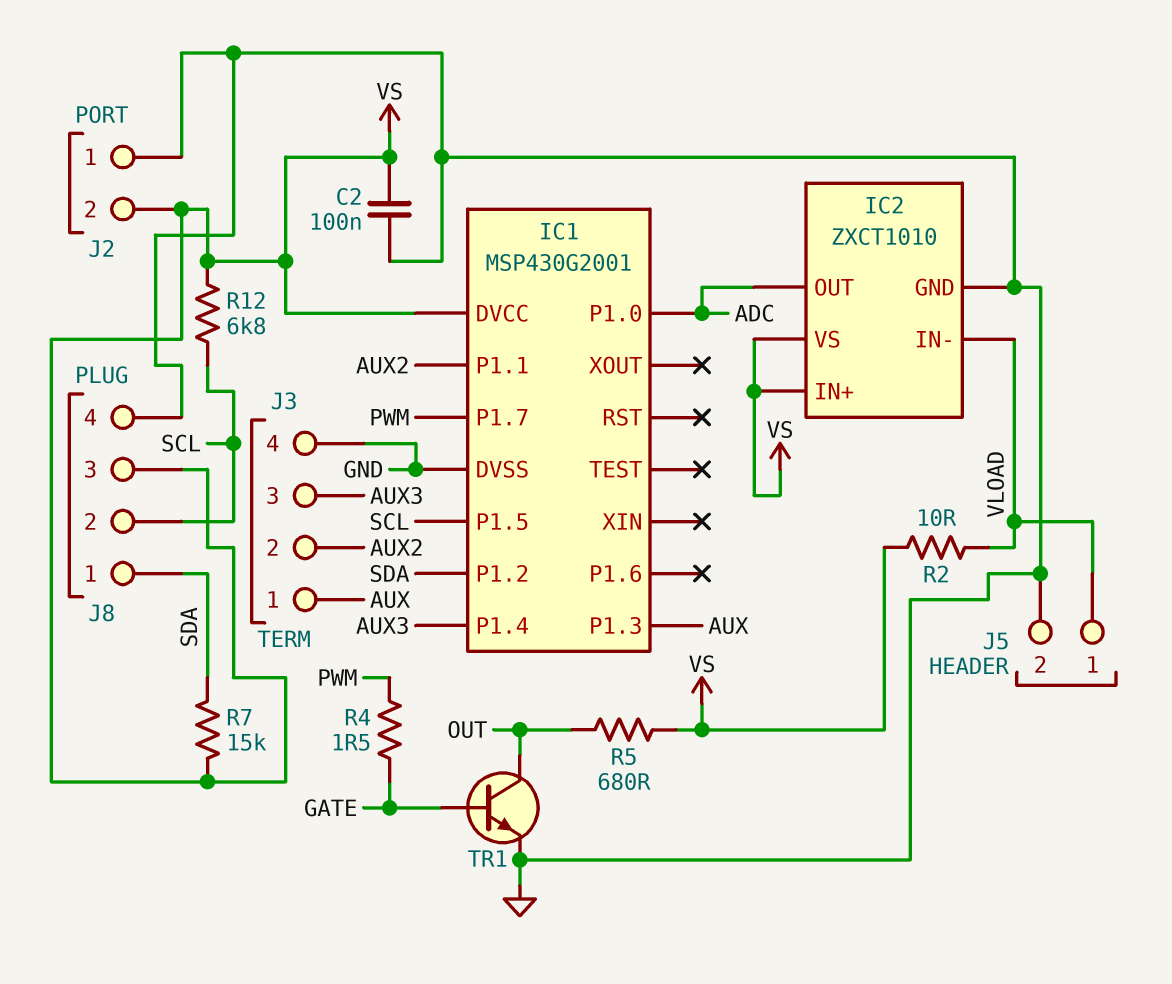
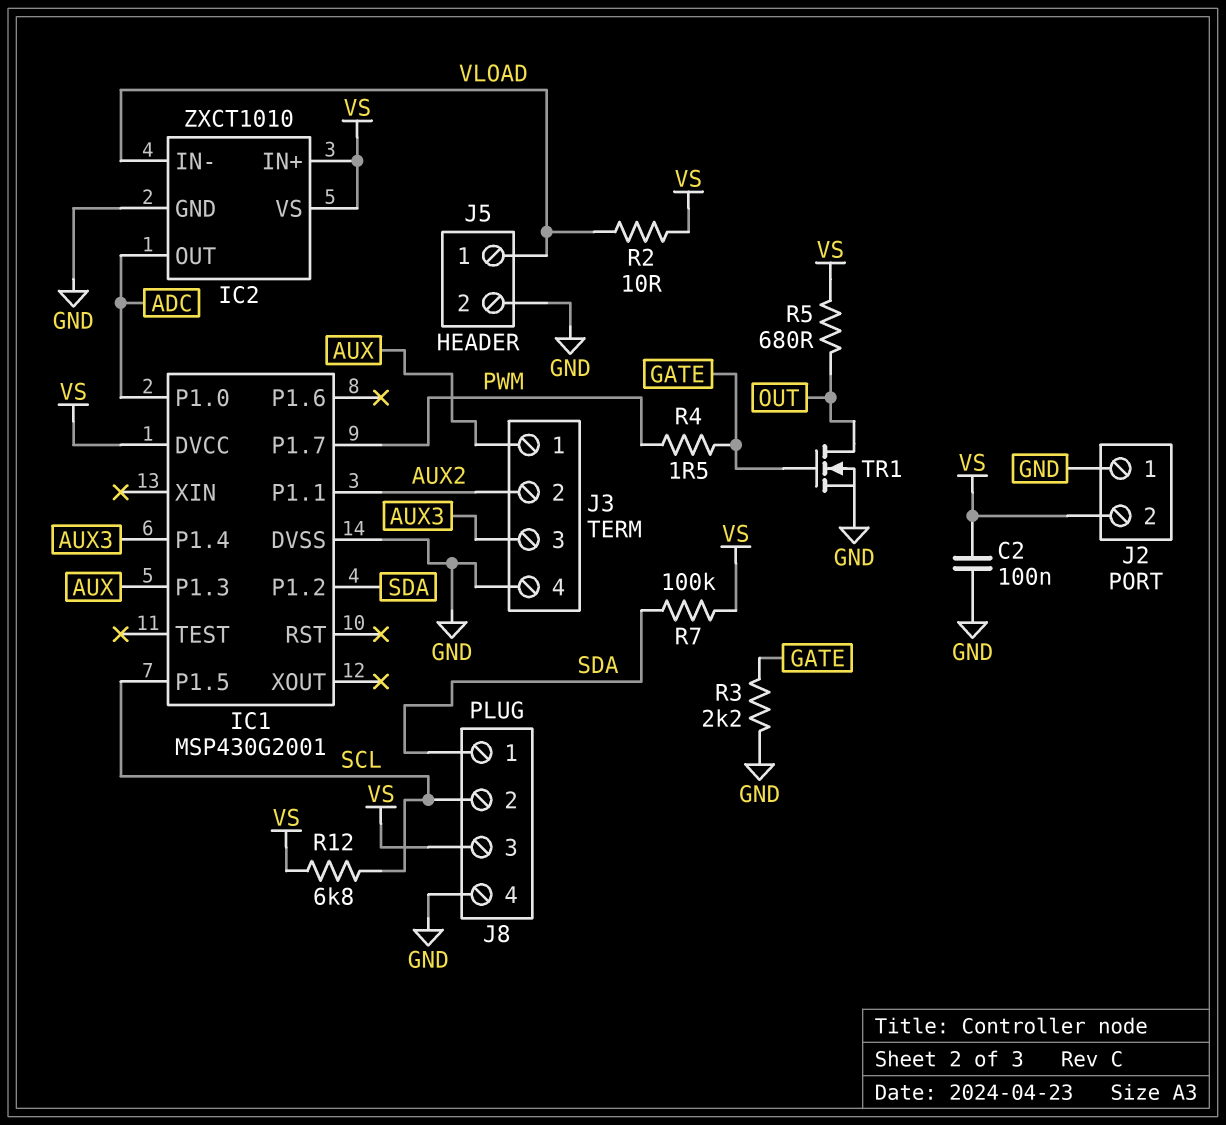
R3: none -> 2.2k (GATE, GND)
R7: 15k (SDA, VS) -> 100k (SDA, VS)
TR1: NPN (B GATE, C OUT, E GND) -> NMOS (G GATE, D OUT, S GND)

